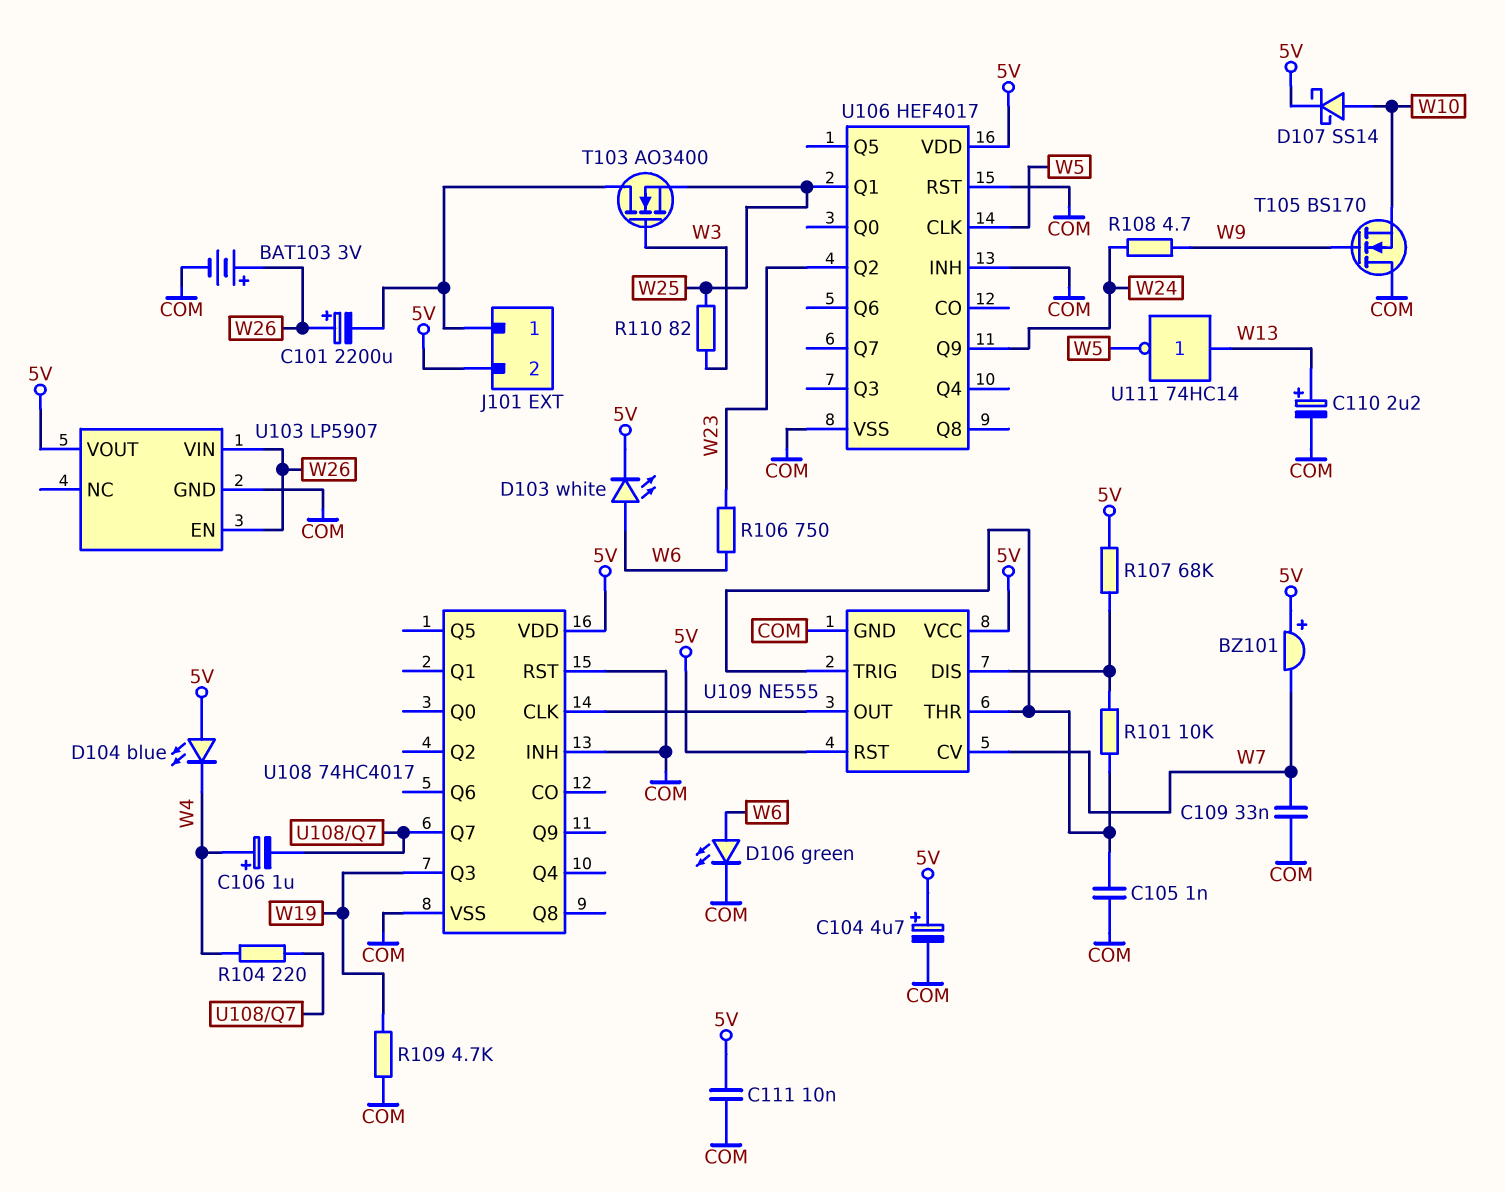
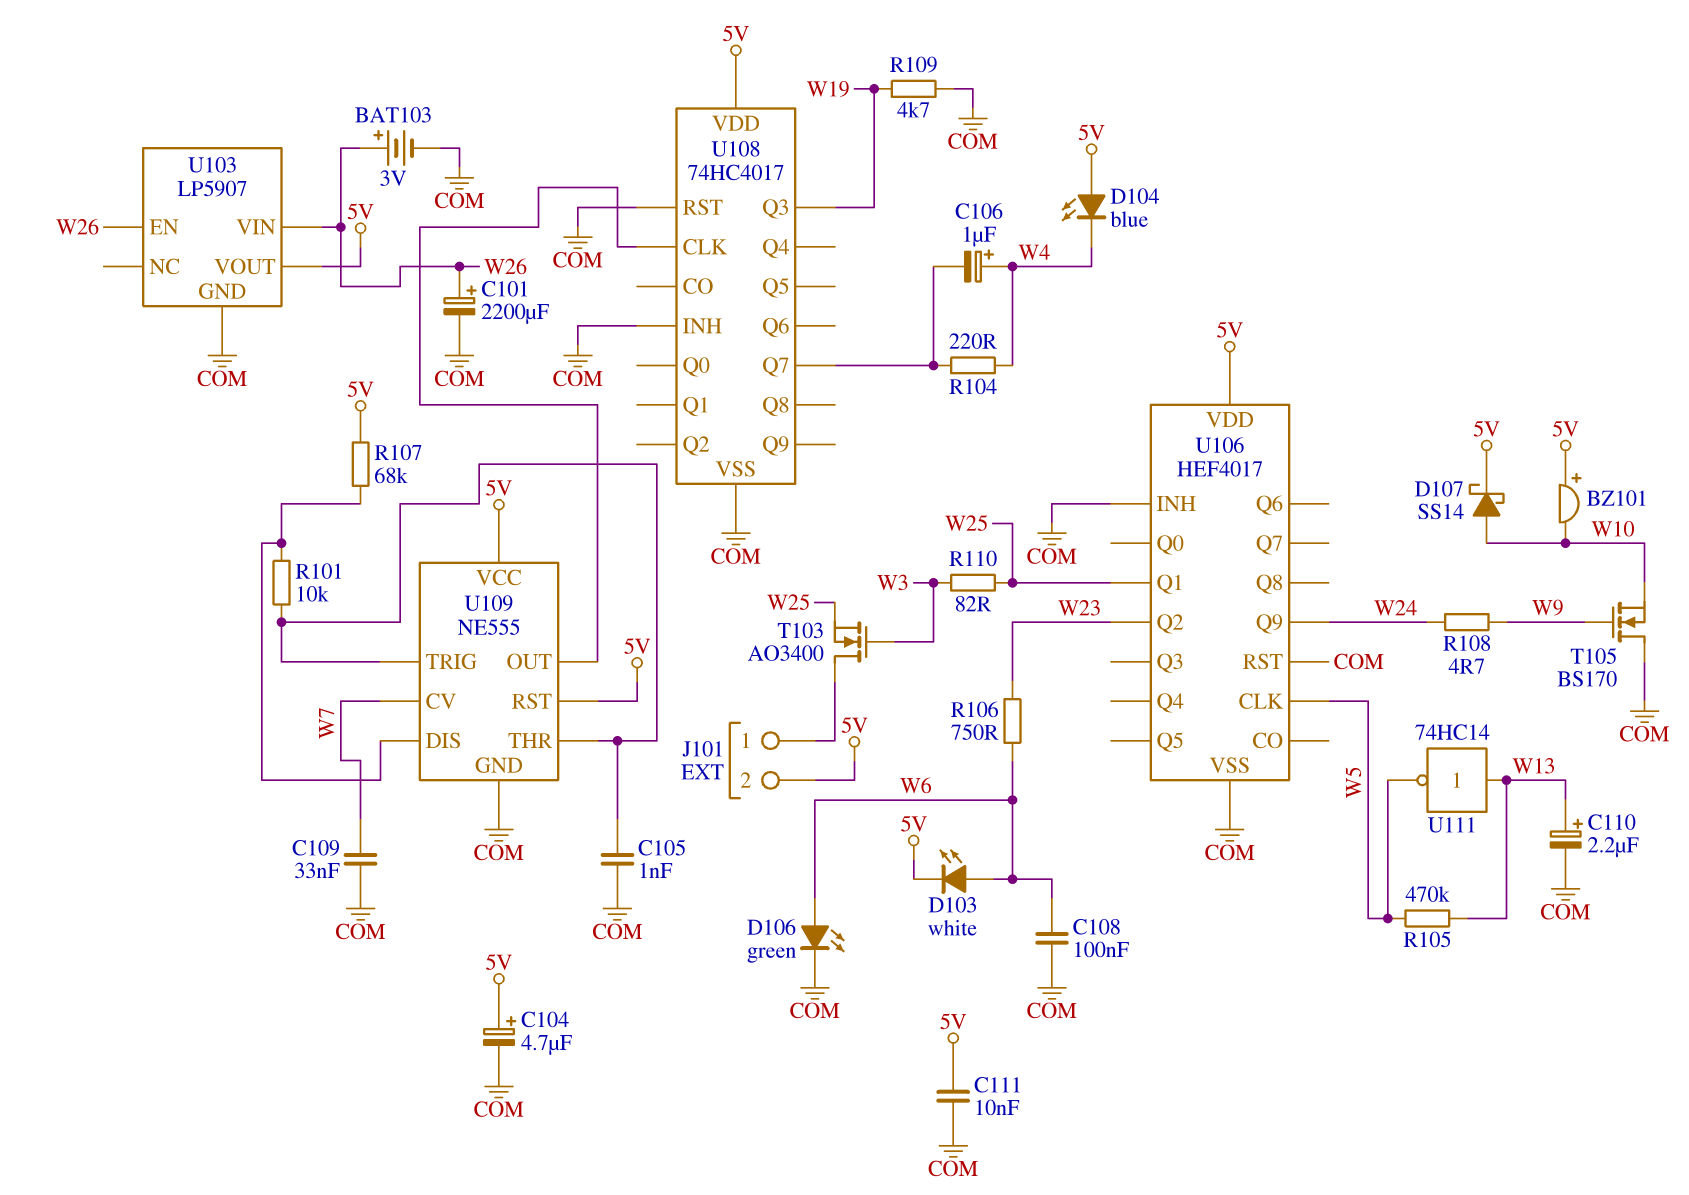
BZ101: buzzer (plus 5V, minus W7) -> buzzer (plus 5V, minus W10)
C101: 2200uF (plus W26, minus J101/1) -> 2200uF (plus W26, minus COM)
C108: none -> 100nF (COM, W6)
R105: none -> 470k (W5, W13)

